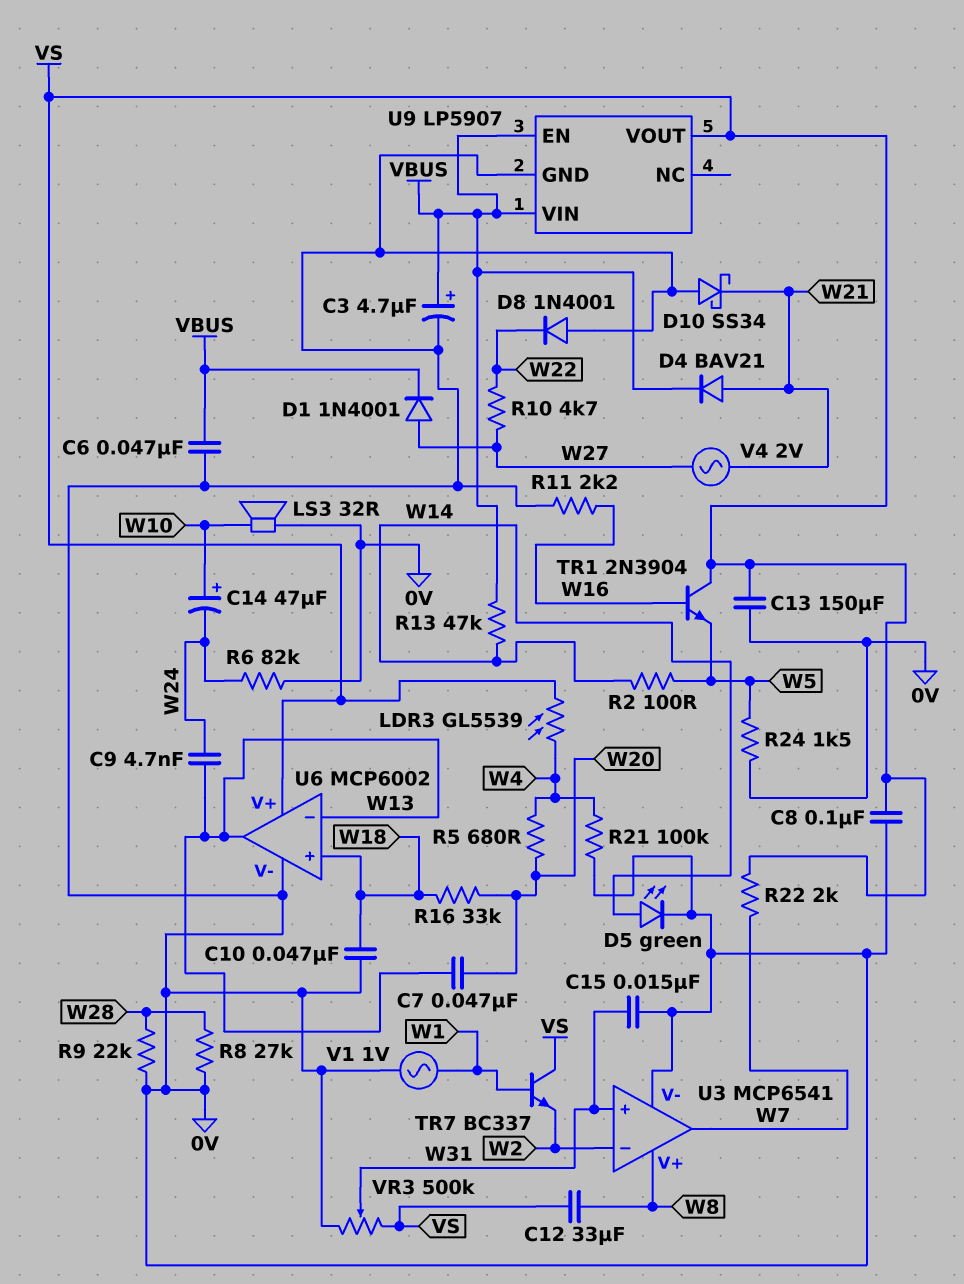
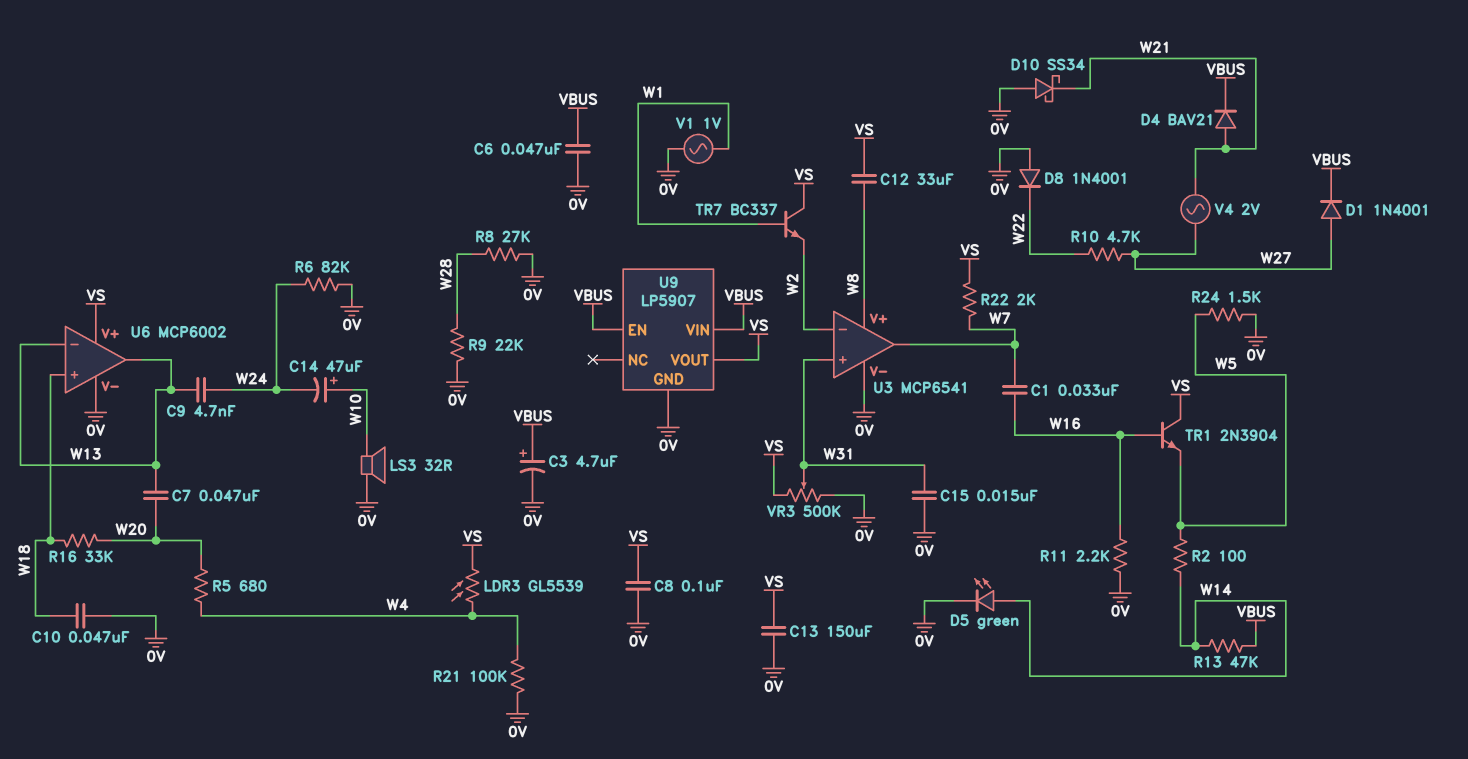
C1: none -> 33nF (W7, W16)

